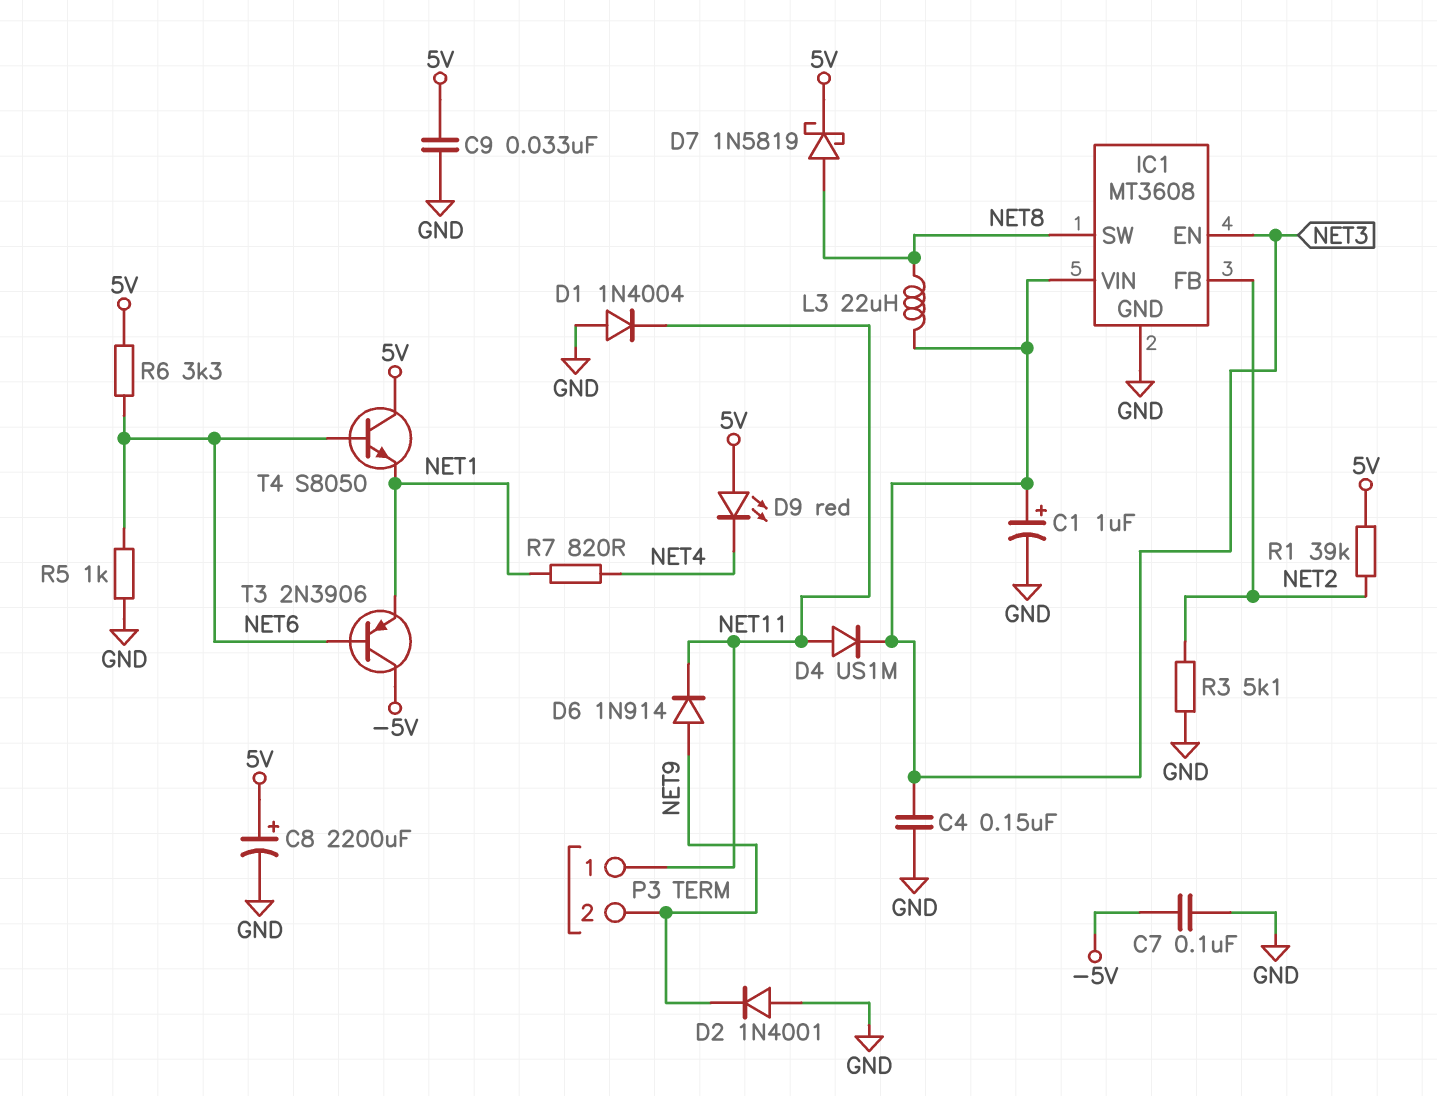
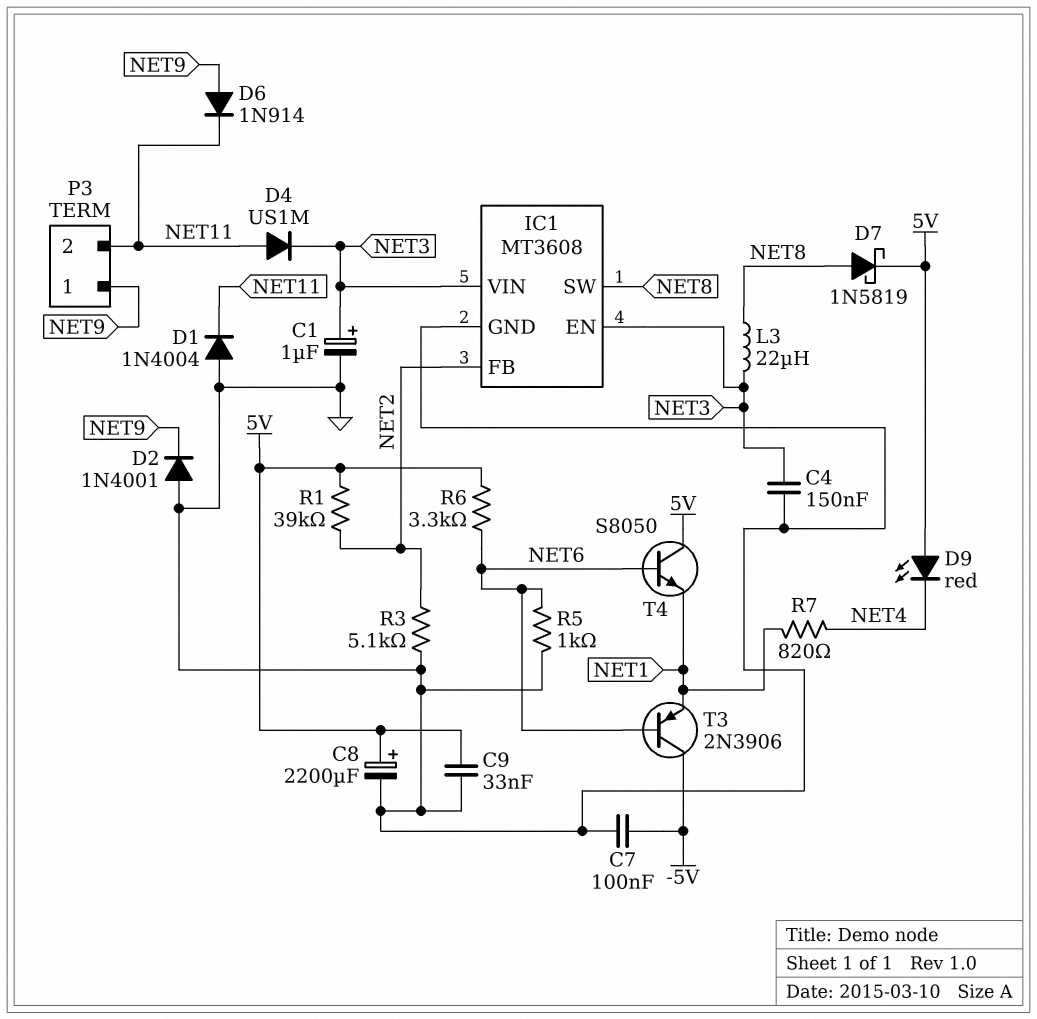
P3 pin 1: NET11 -> NET9
P3 pin 2: NET9 -> NET11

